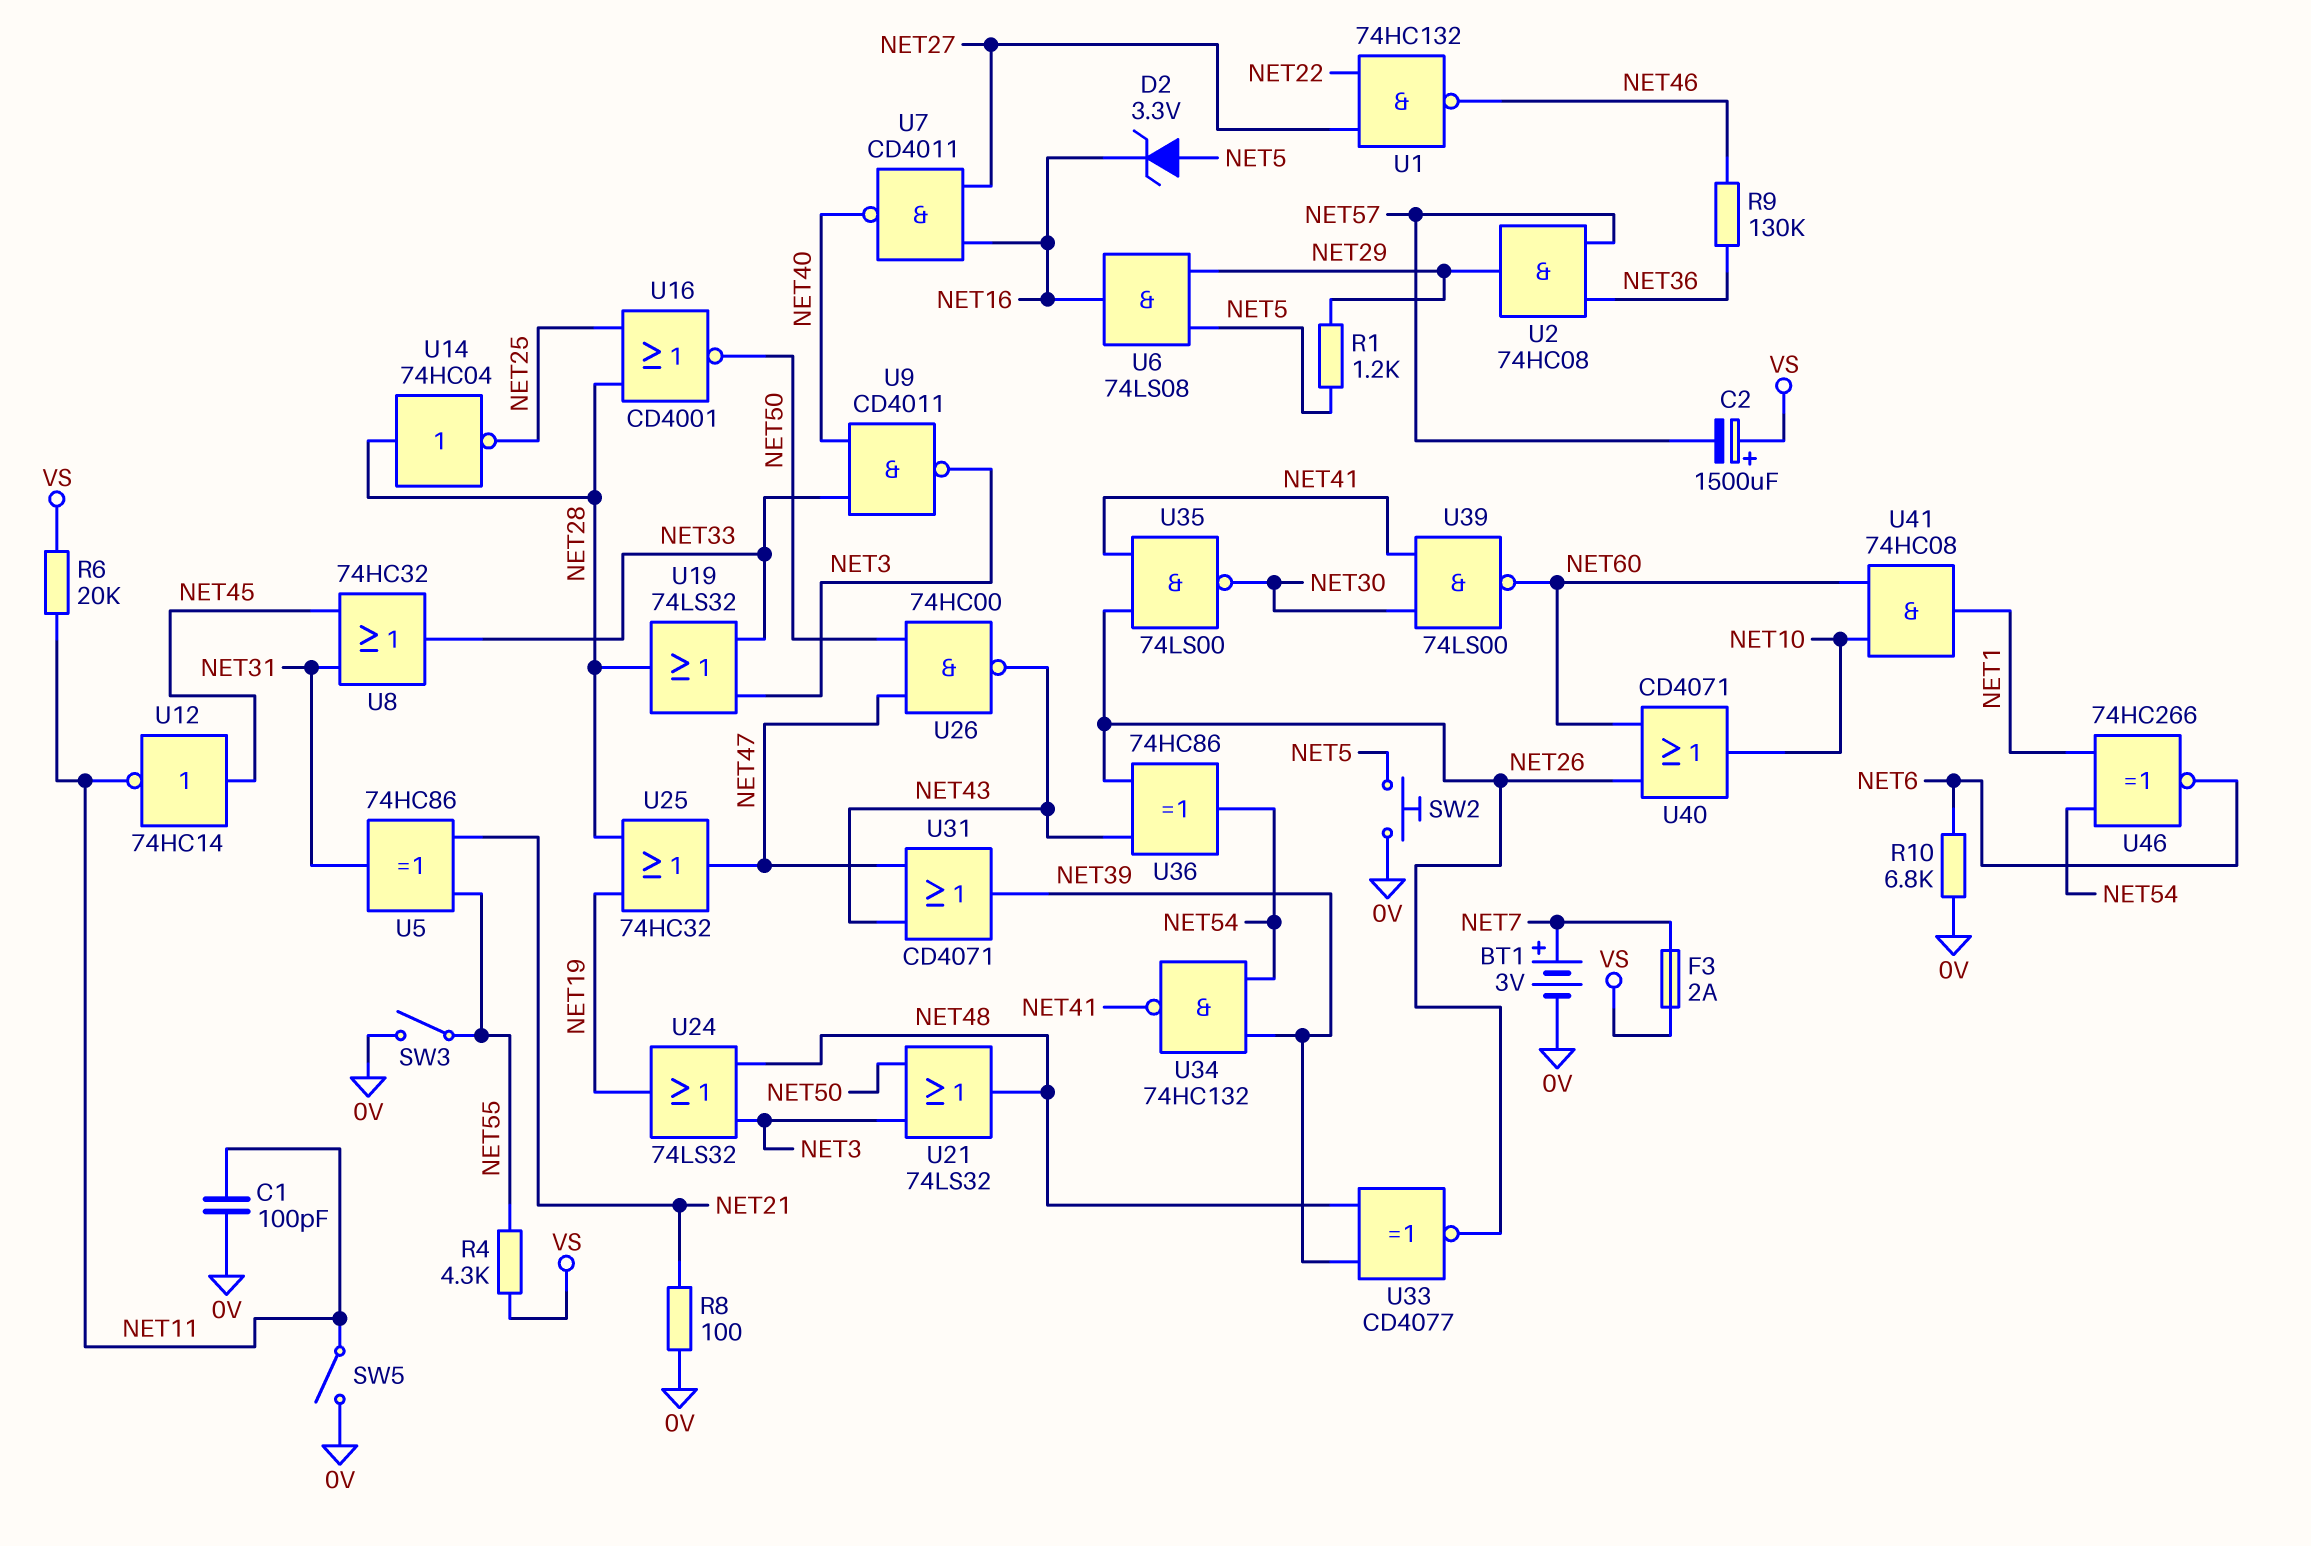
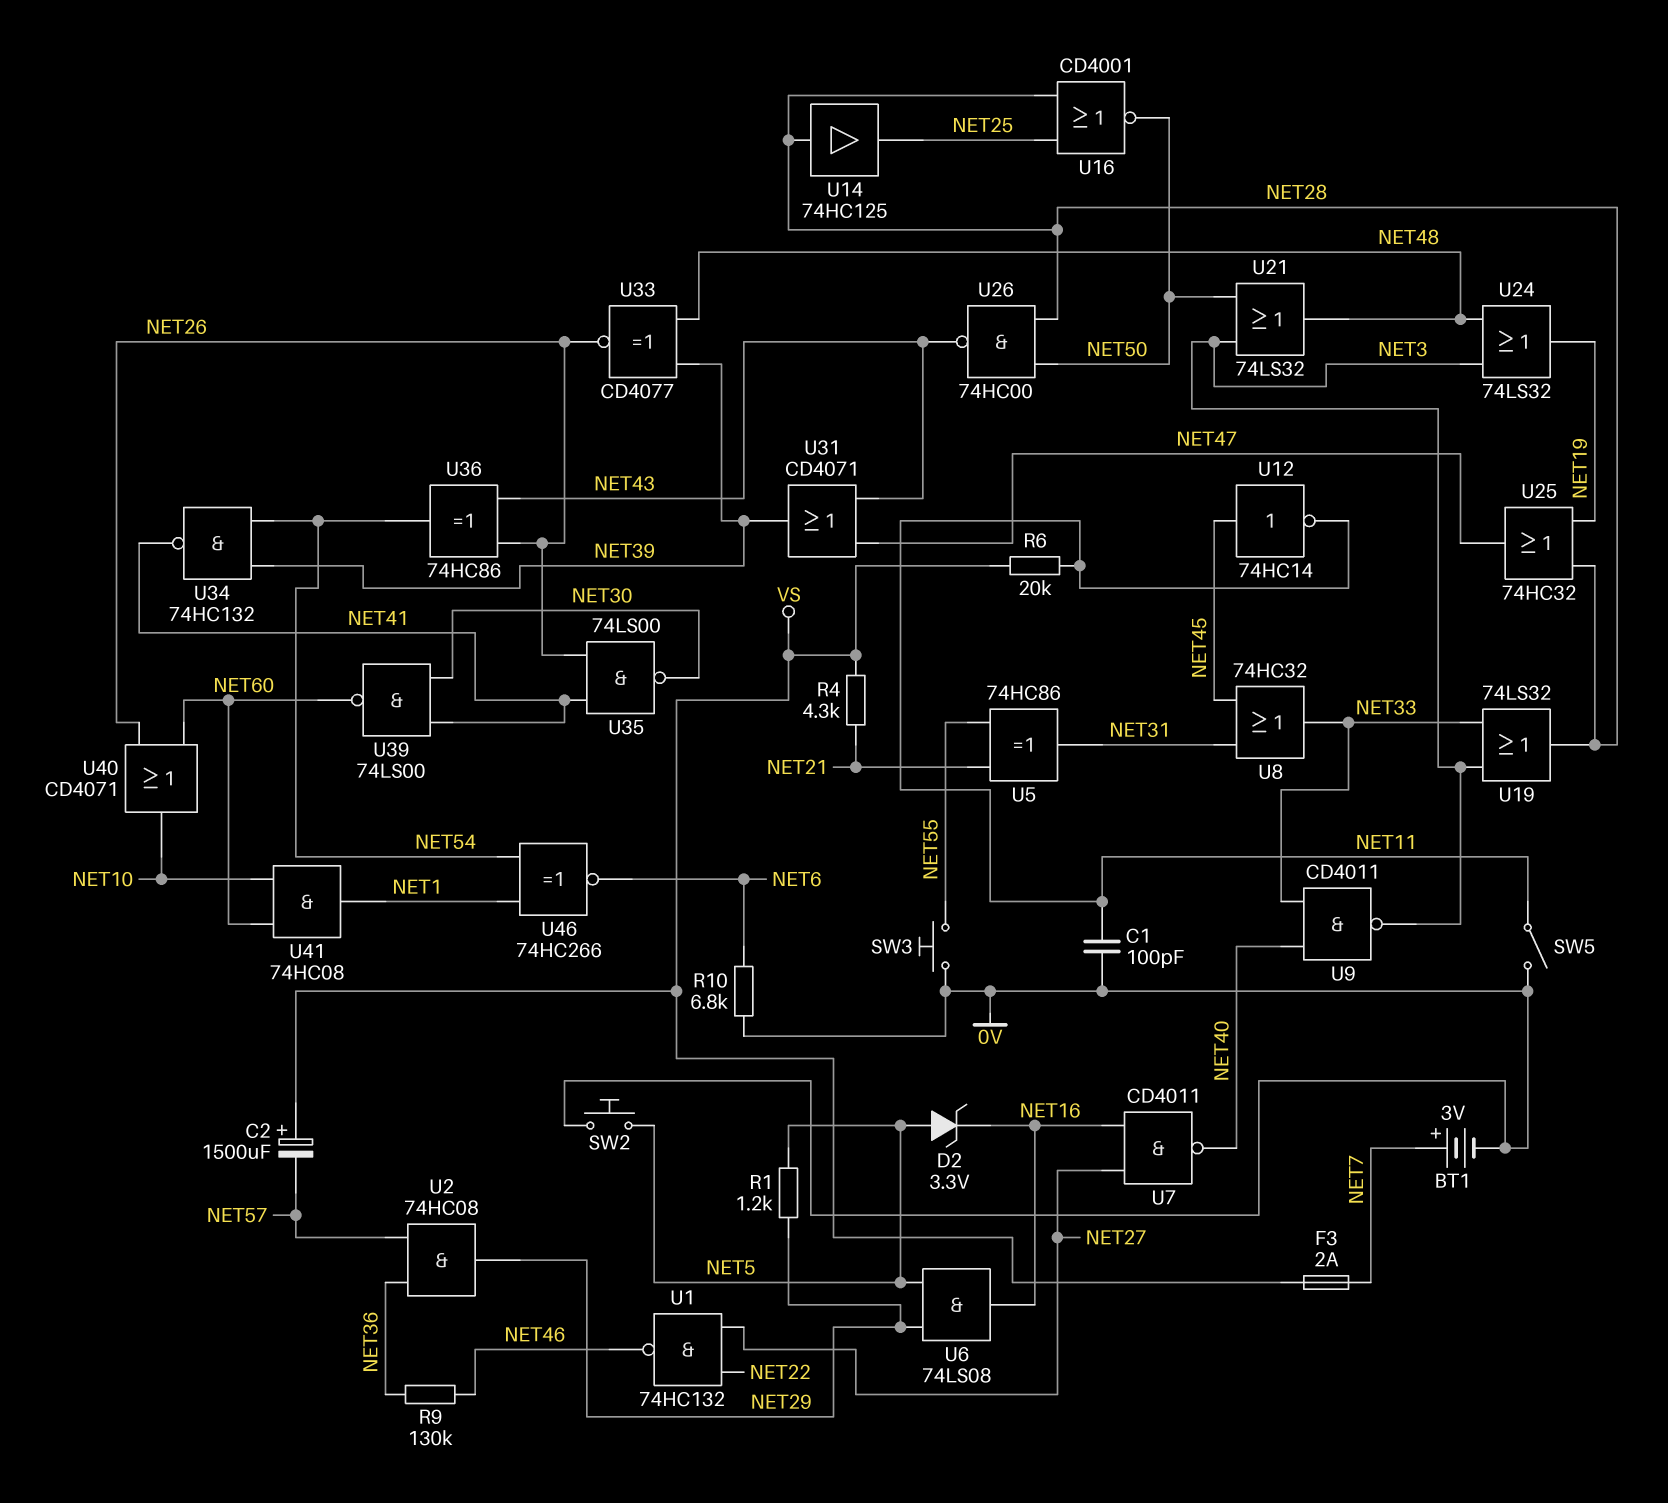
R4: 4.3k (NET55, VS) -> 4.3k (NET21, VS)
R8: 100 (0V, NET21) -> none
SW3: switch (0V, NET55) -> button (0V, NET55)
U14: NOT 74HC04 (in NET28, out NET25) -> buffer 74HC125 (in NET28, out NET25)
U26: NAND 74HC00 (in NET47, in NET50, out NET43) -> NAND 74HC00 (in NET28, in NET50, out NET43)

